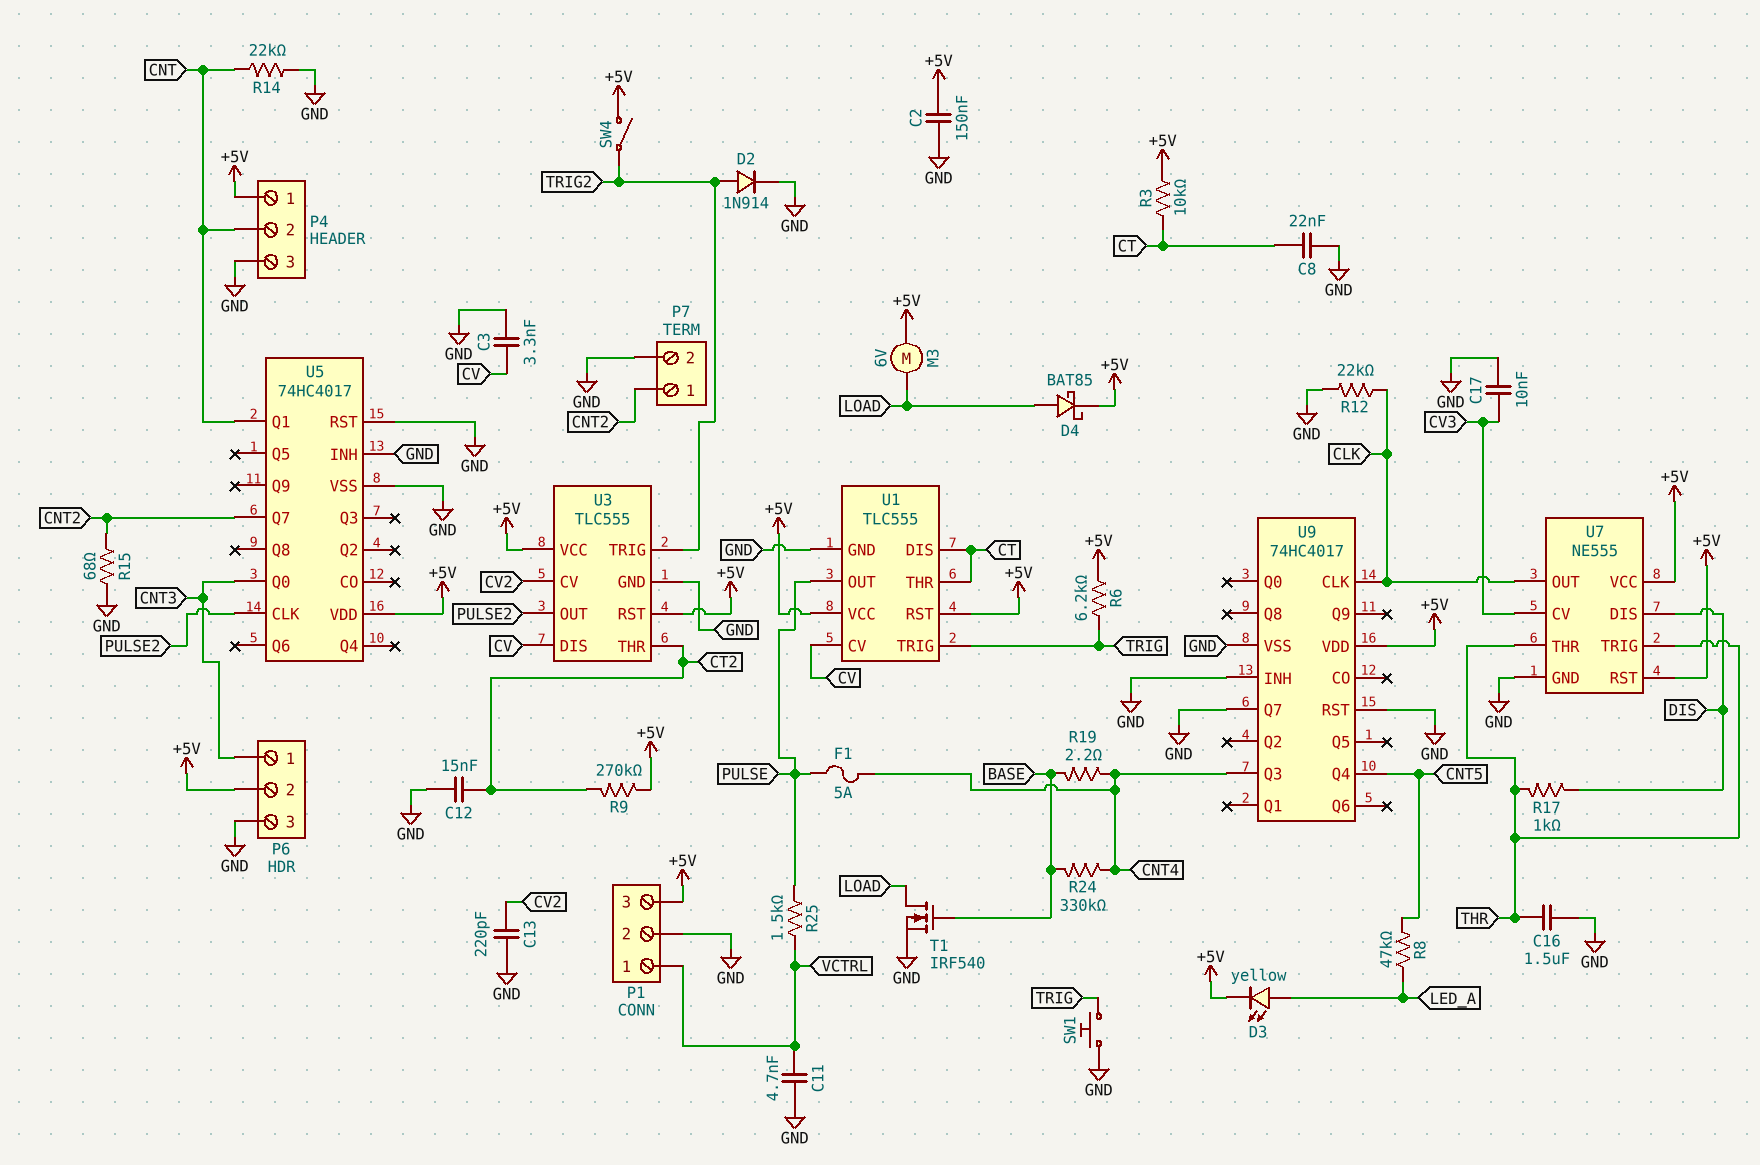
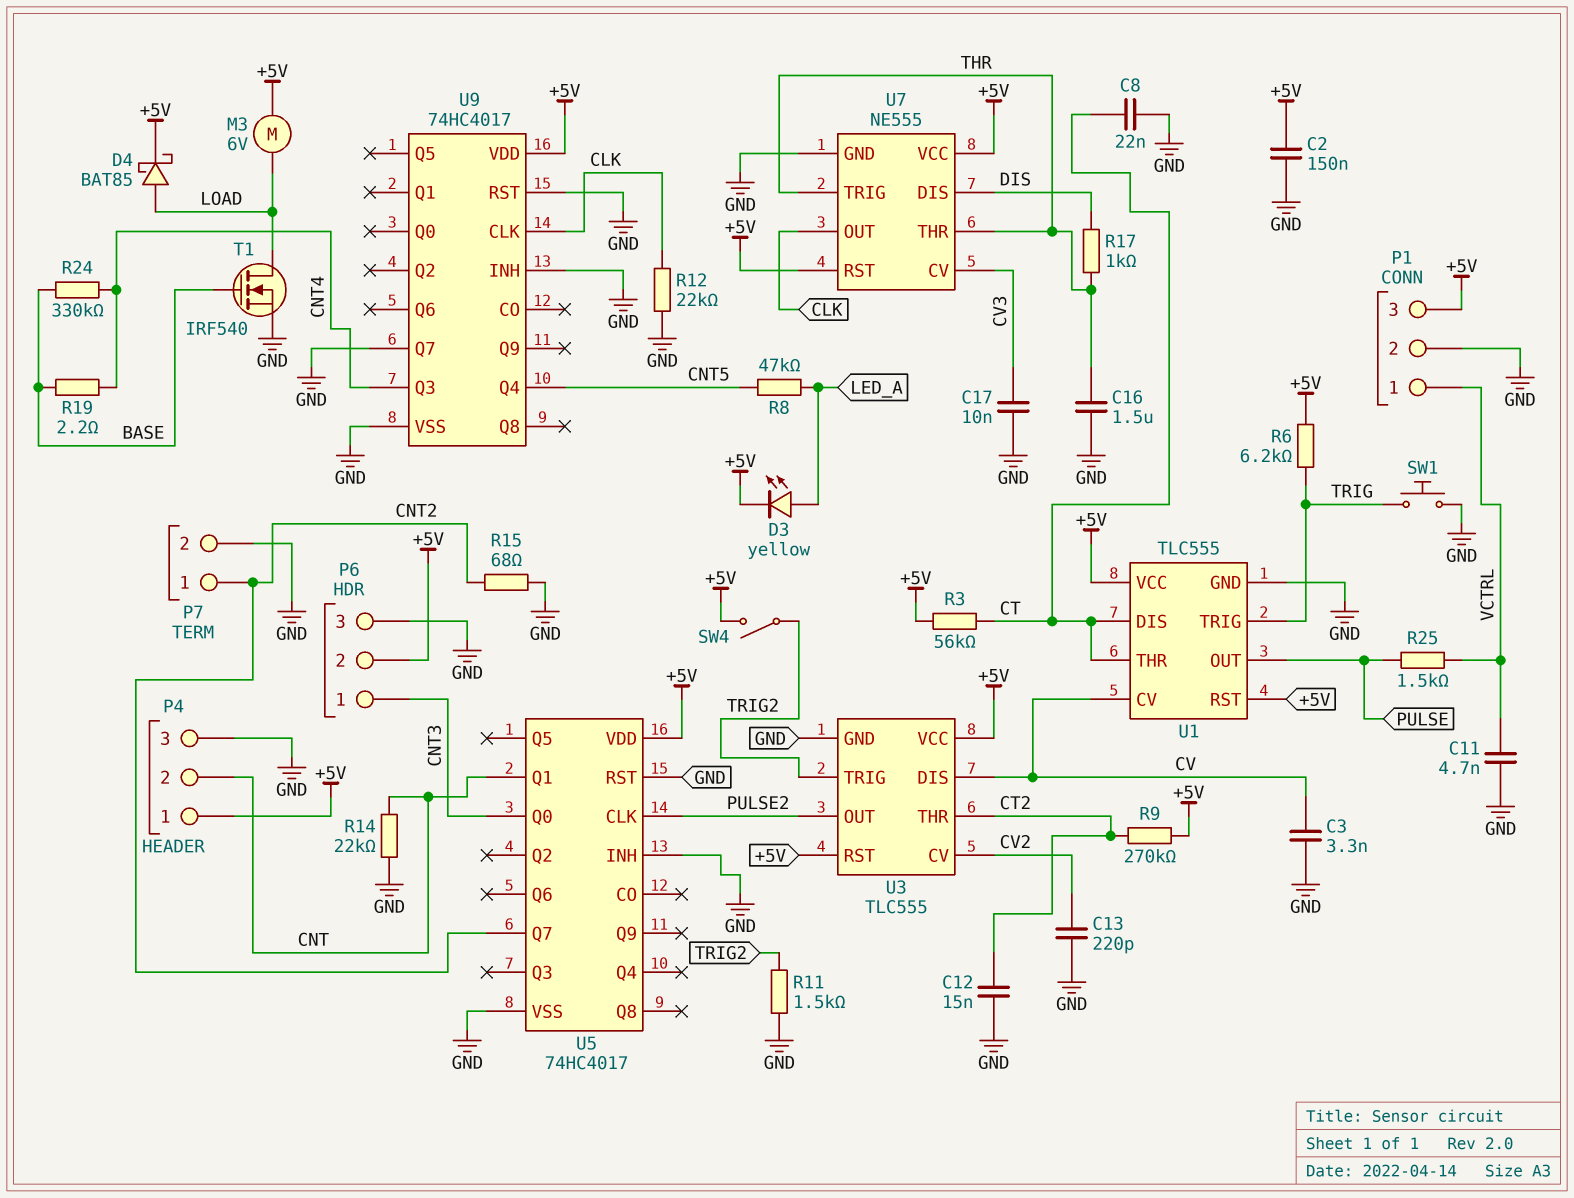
D2: diode 1N914 (A TRIG2, K GND) -> none
F1: 5A (CNT4, PULSE) -> none
R3: 10k (+5V, CT) -> 56k (+5V, CT)
R11: none -> 1.5k (GND, TRIG2)

